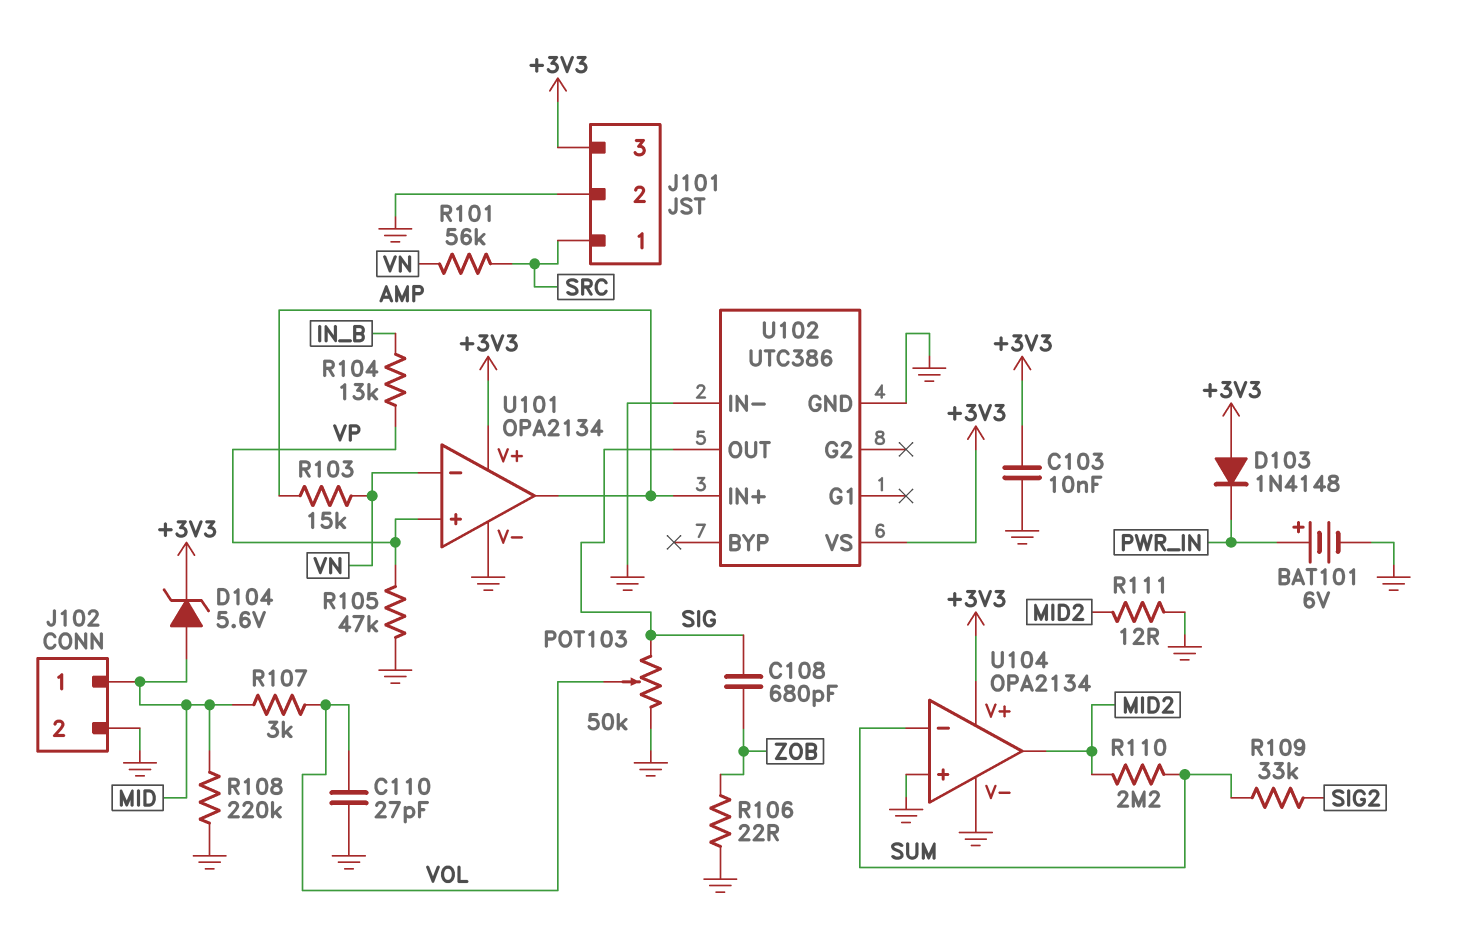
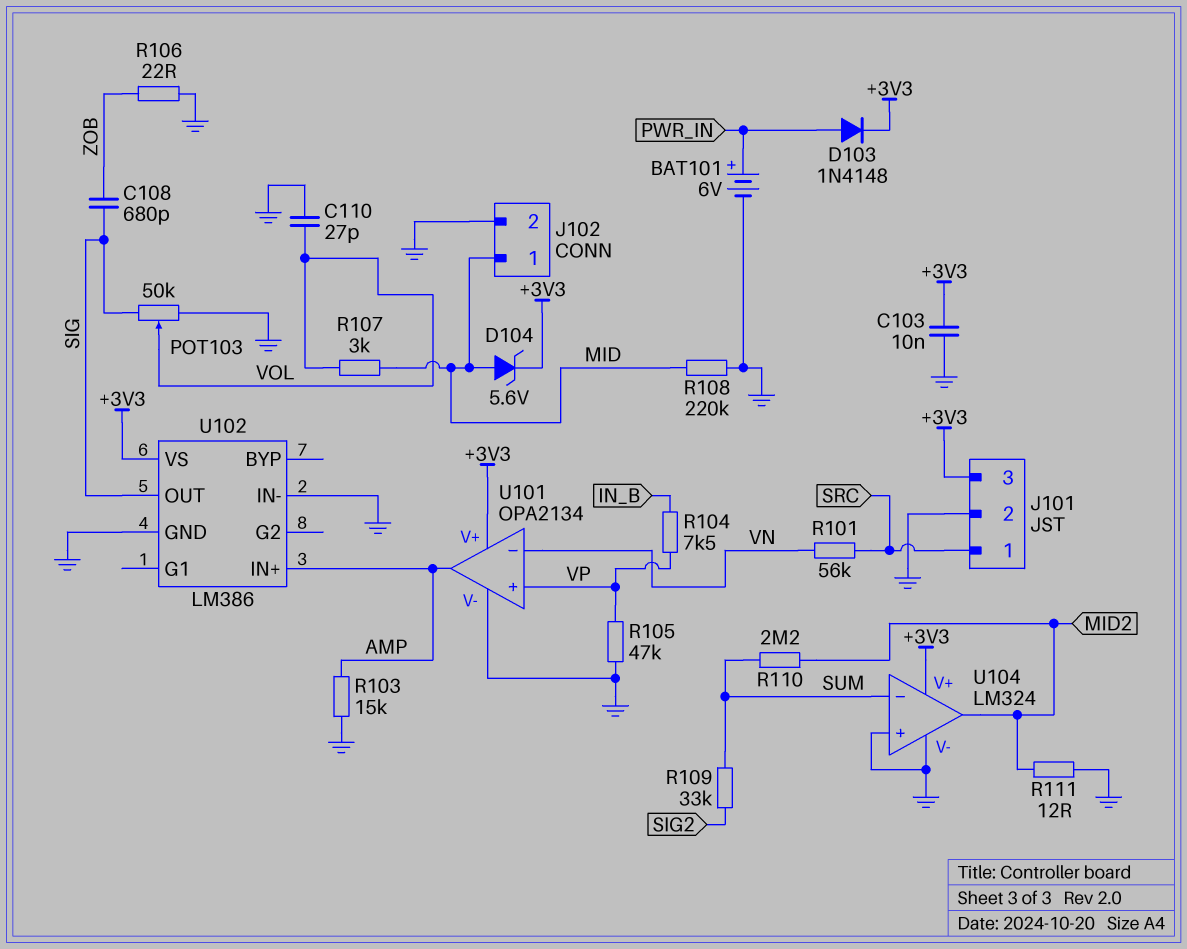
D103: diode 1N4148 (A +3V3, K PWR_IN) -> diode 1N4148 (A PWR_IN, K +3V3)
R103: 15k (AMP, VN) -> 15k (AMP, GND)
R104: 13k (IN_B, VP) -> 7.5k (IN_B, VP)
U102: UTC386 -> LM386
U104: OPA2134 -> LM324

